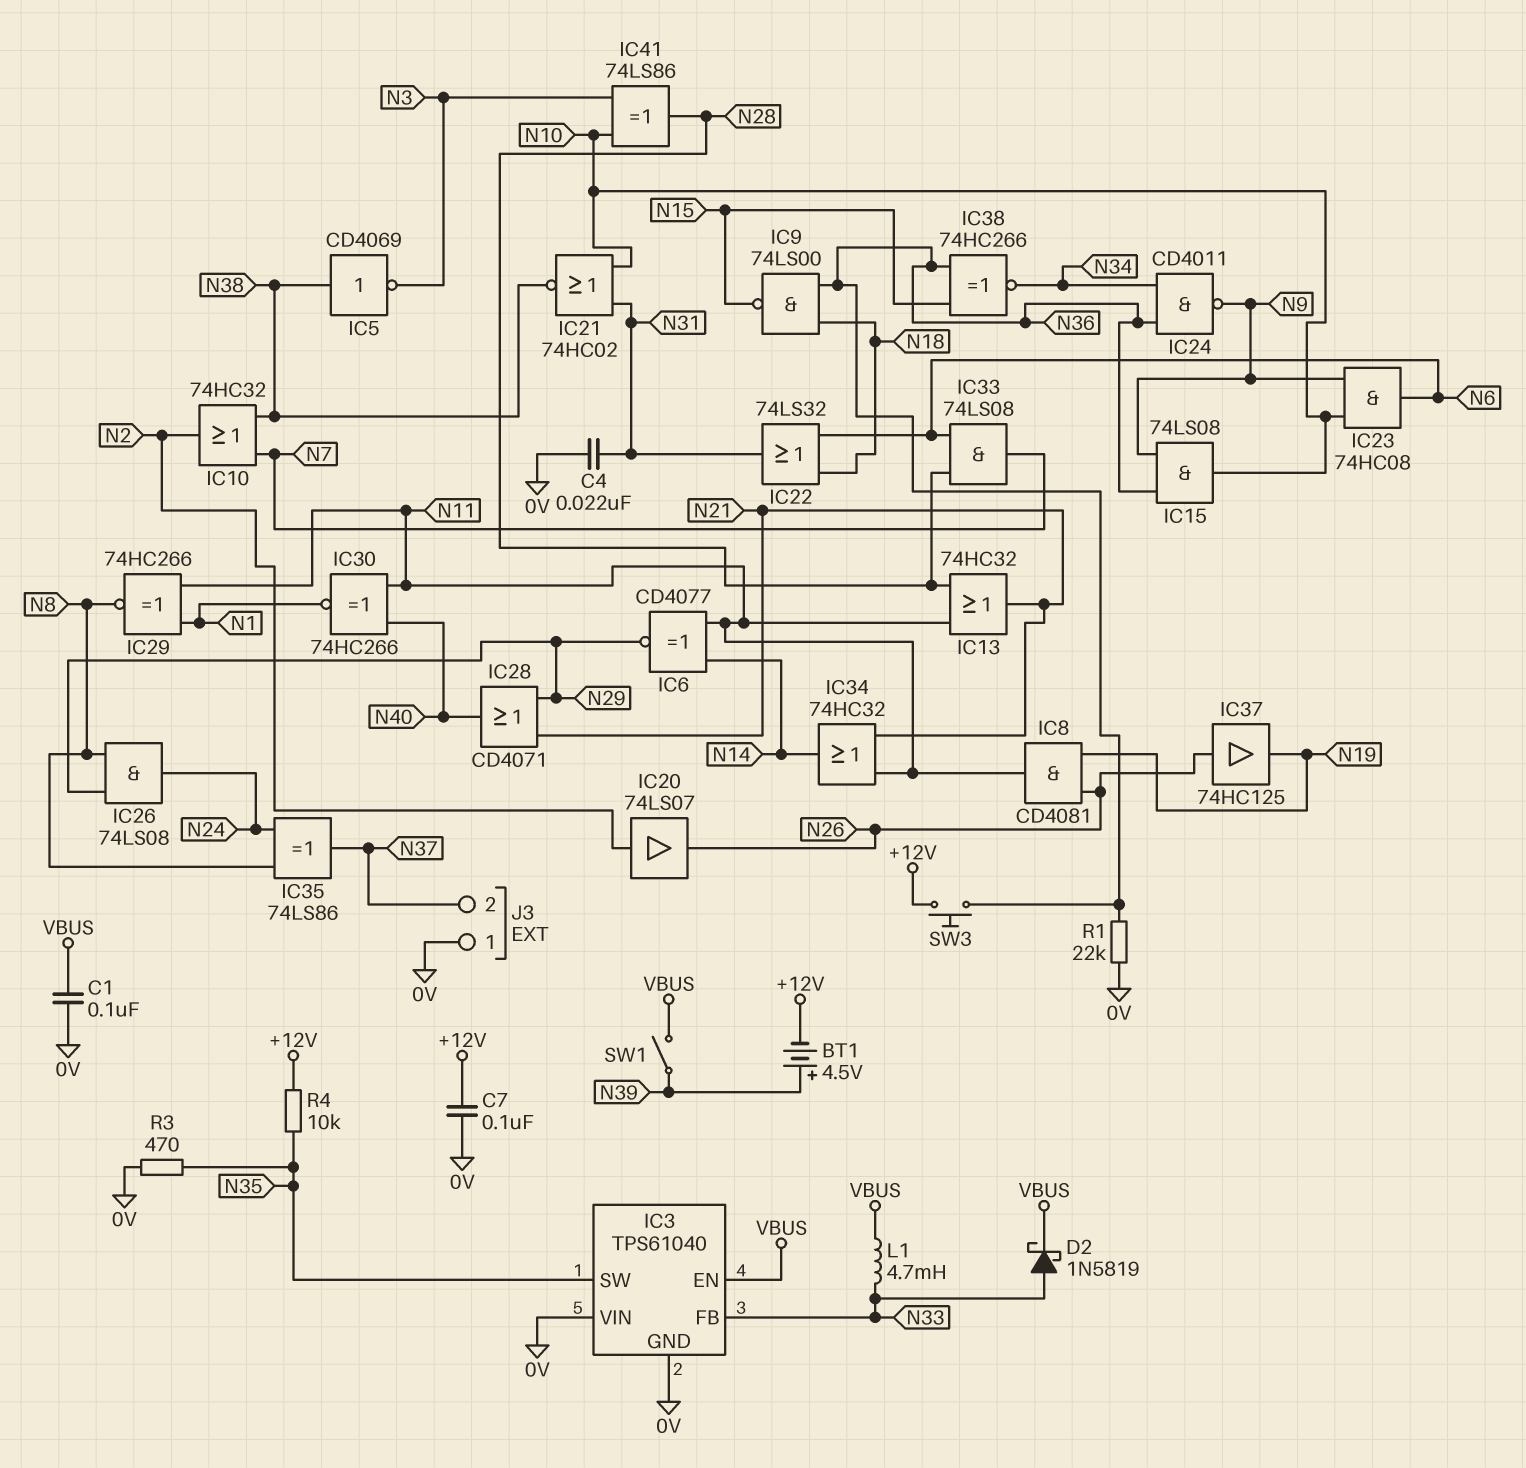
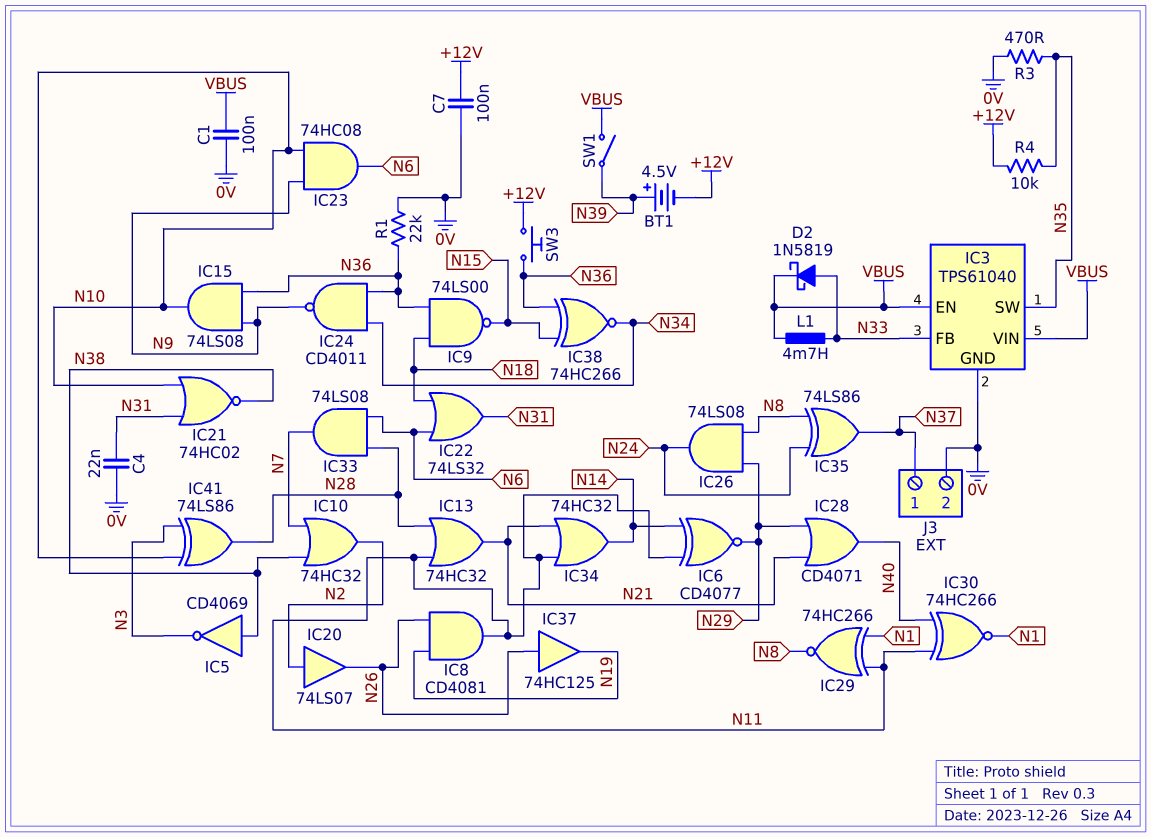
IC3 pin VIN: 0V -> VBUS
J3 pin 1: 0V -> N37
J3 pin 2: N37 -> 0V

